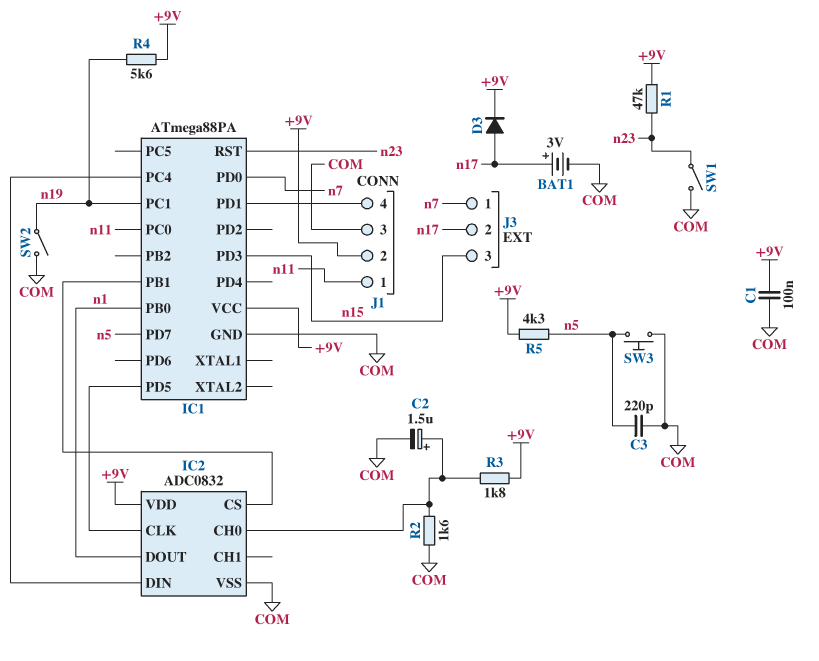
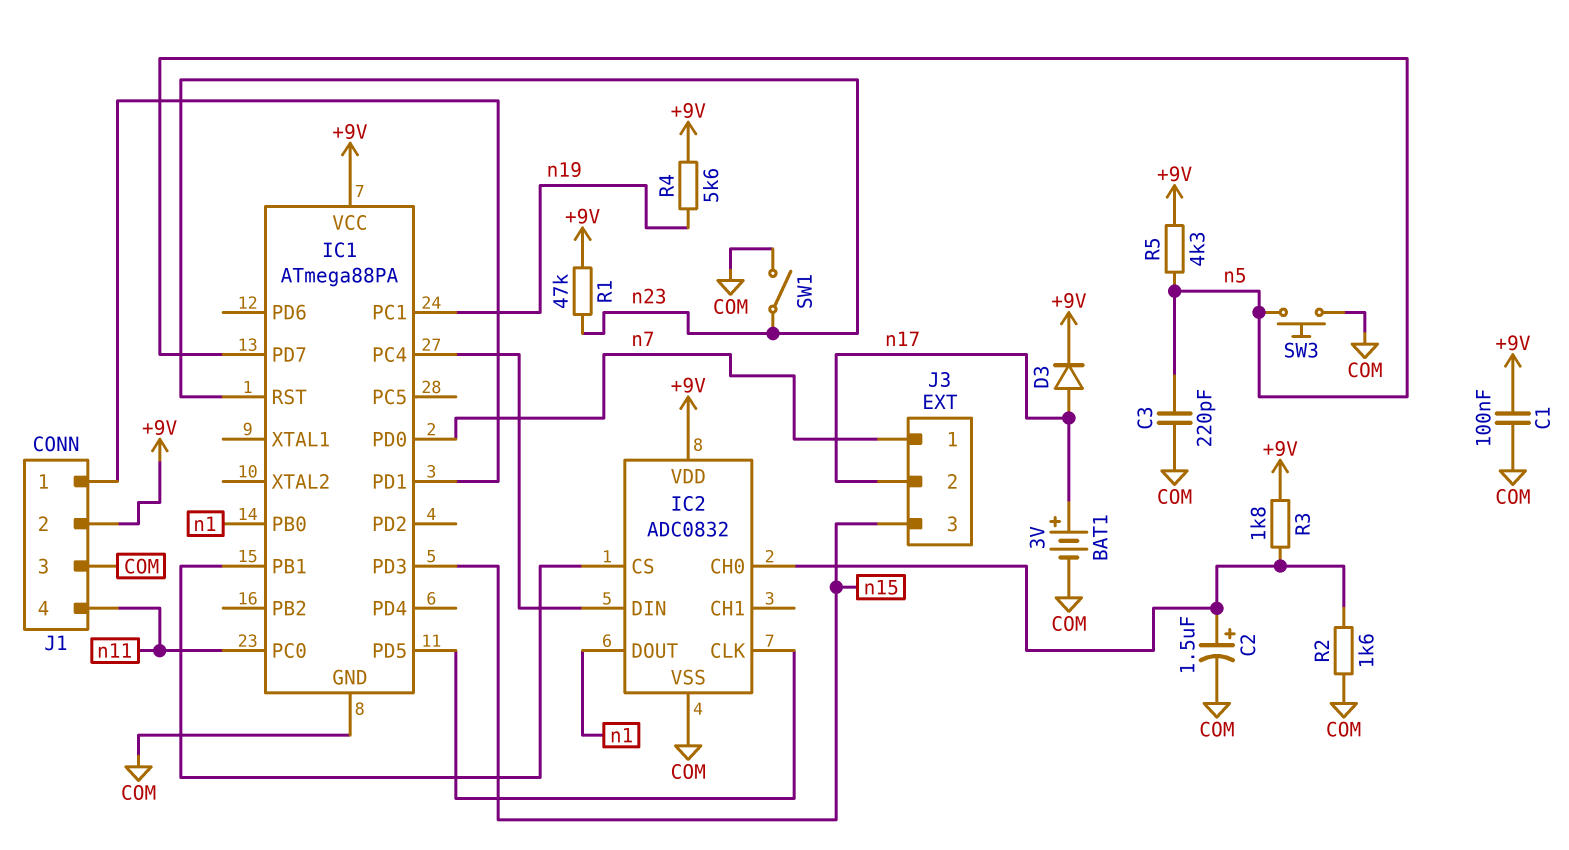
J1 pin 1: n11 -> IC1/PD1
J1 pin 4: IC1/PD1 -> n11
SW2: switch (COM, n19) -> none

